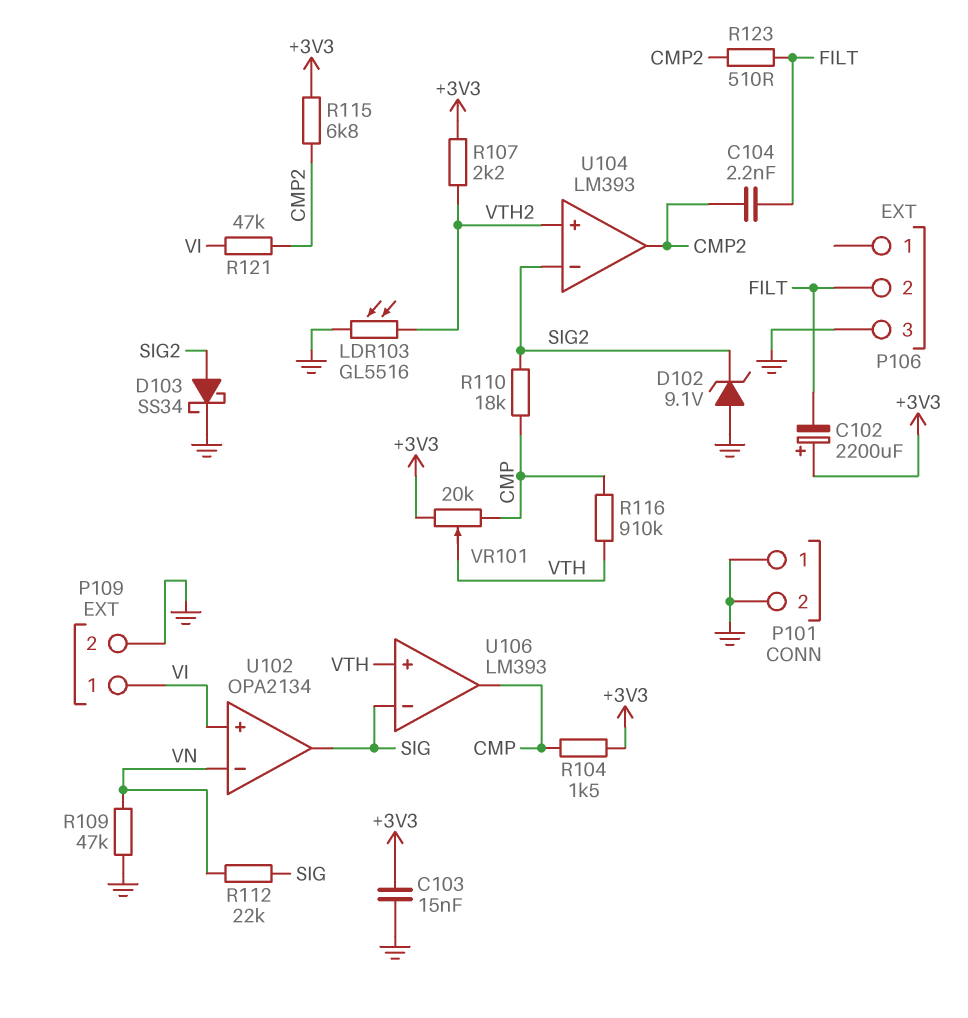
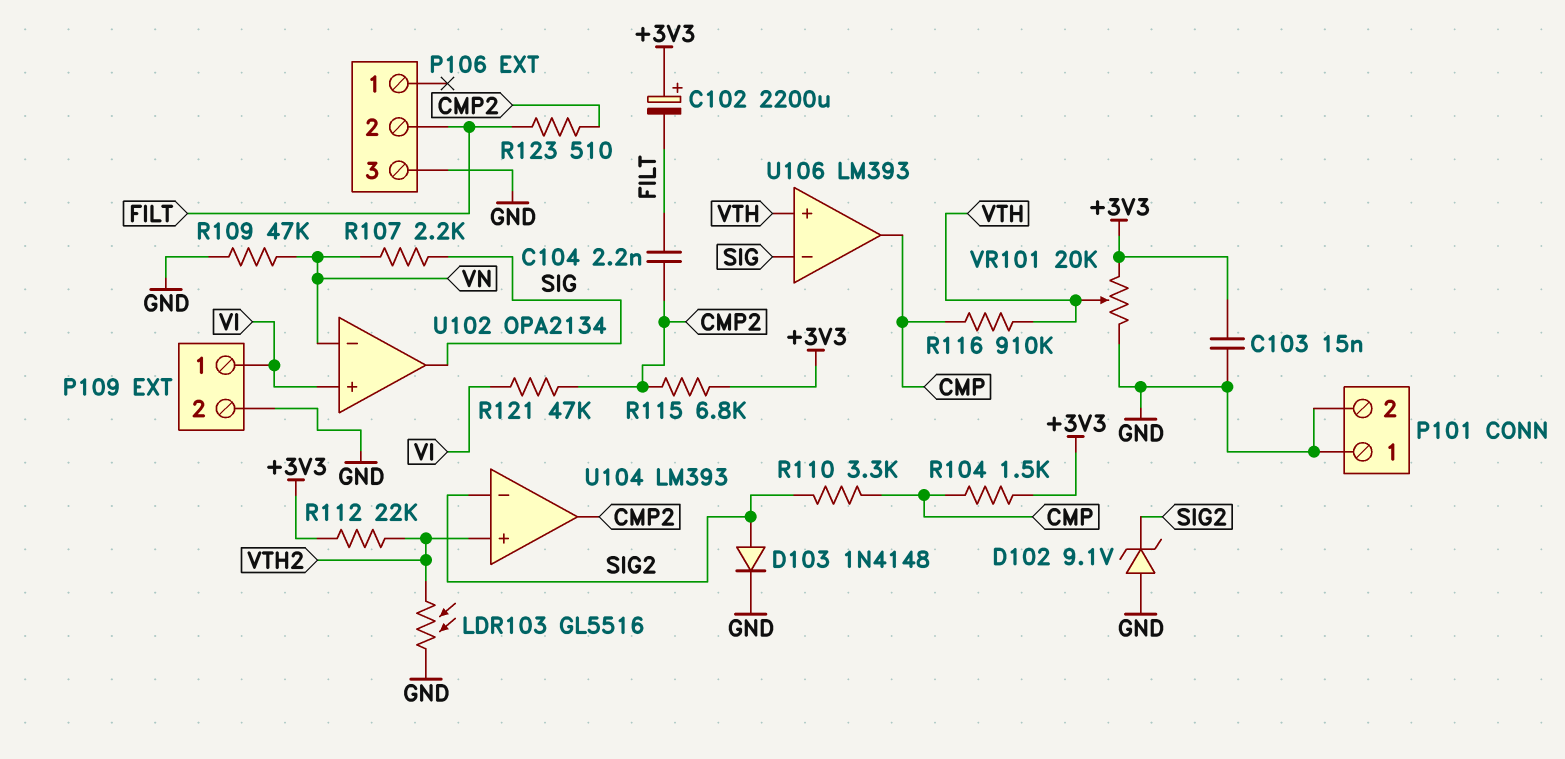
D103: schottky SS34 (A SIG2, K GND) -> diode 1N4148 (A SIG2, K GND)
R107: 2.2k (+3V3, VTH2) -> 2.2k (SIG, VN)
R110: 18k (CMP, SIG2) -> 3.3k (CMP, SIG2)
R112: 22k (SIG, VN) -> 22k (+3V3, VTH2)
VR101: 20k (+3V3, CMP, wiper VTH) -> 20k (+3V3, GND, wiper VTH)

